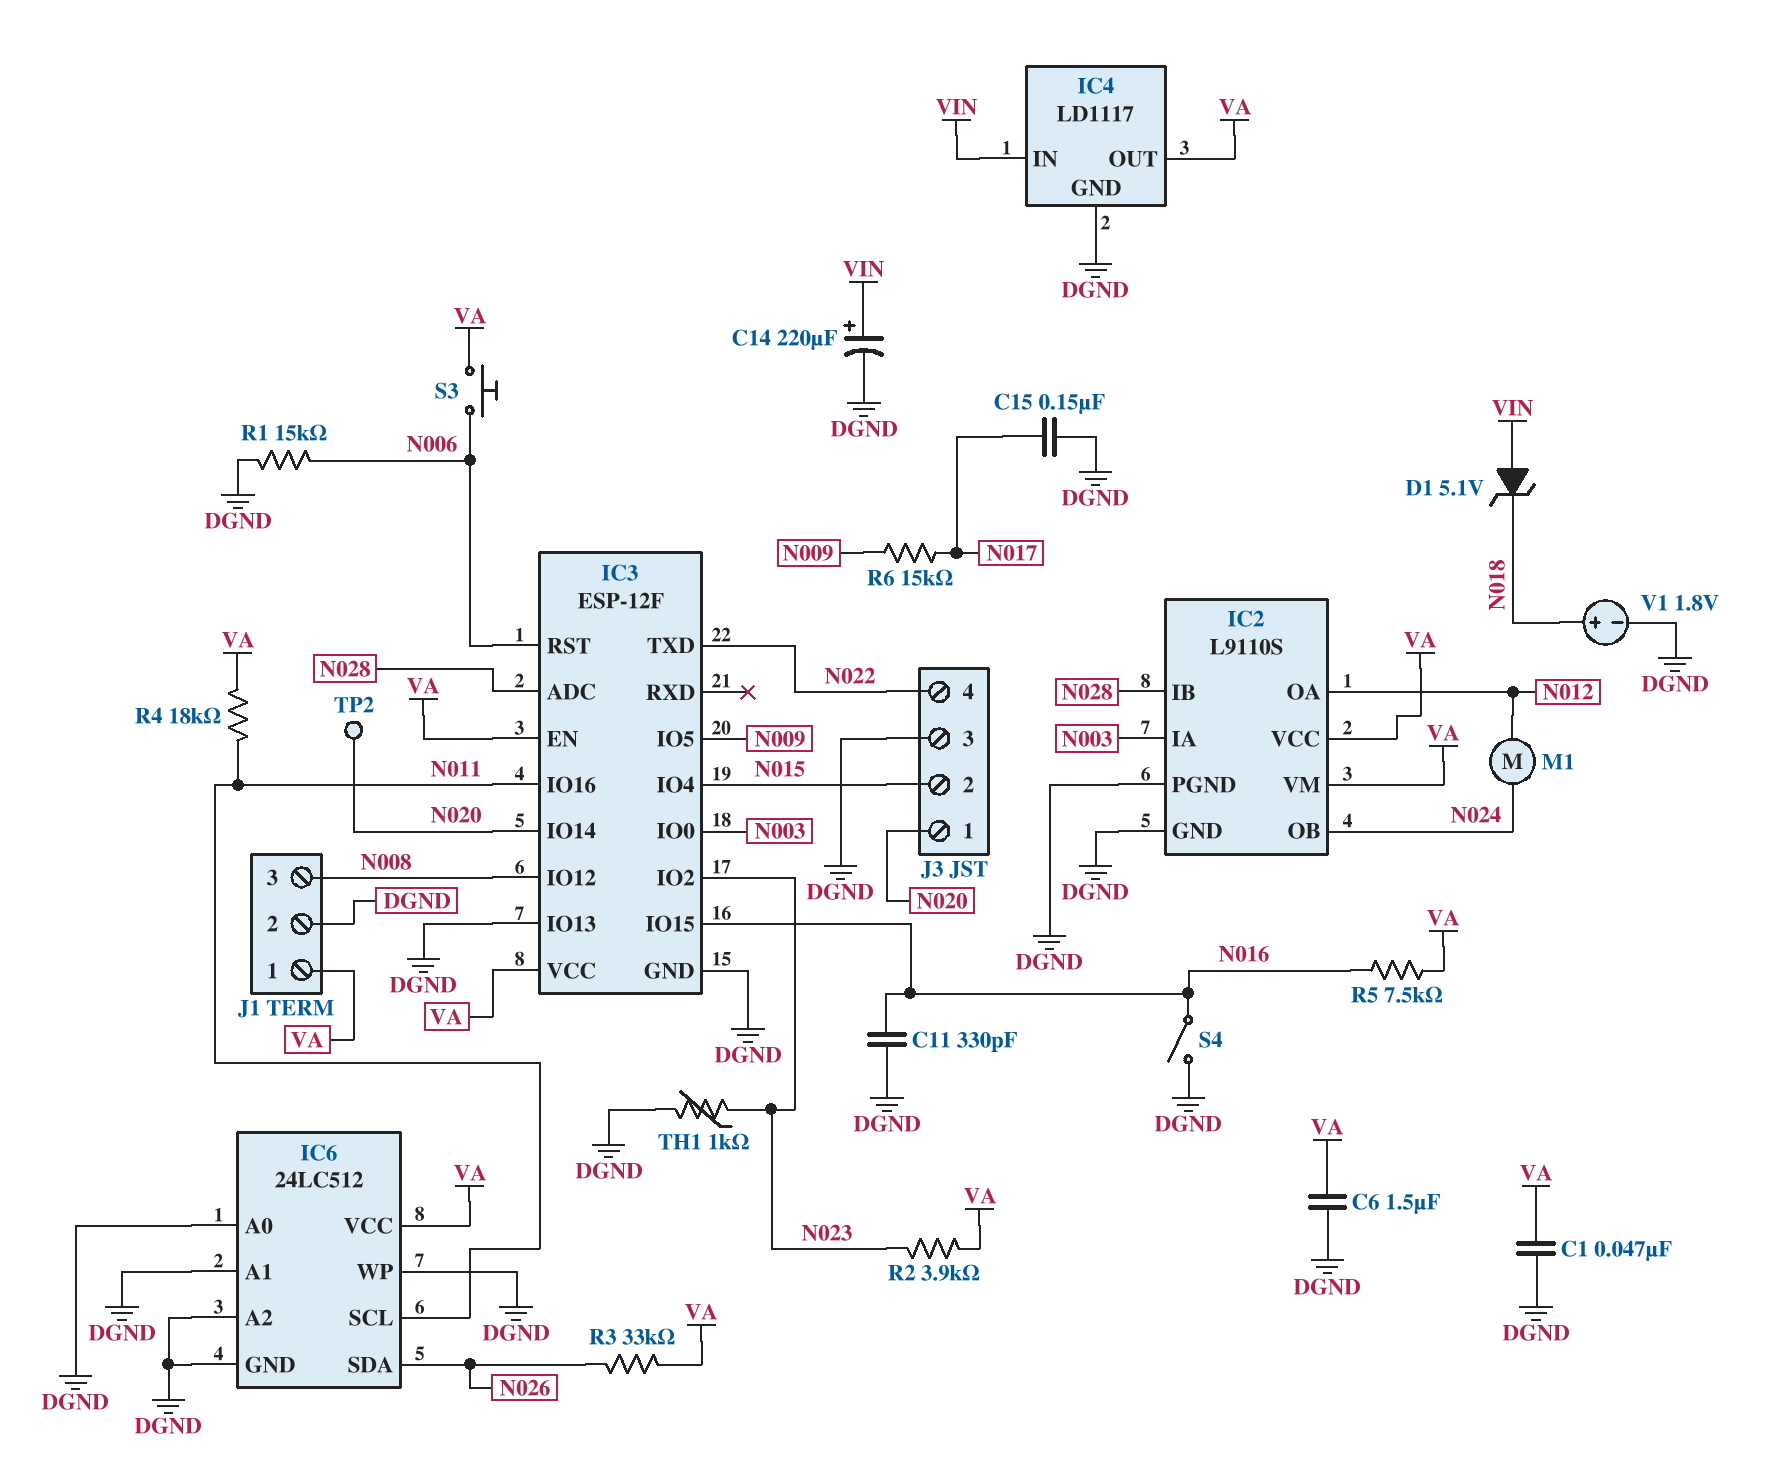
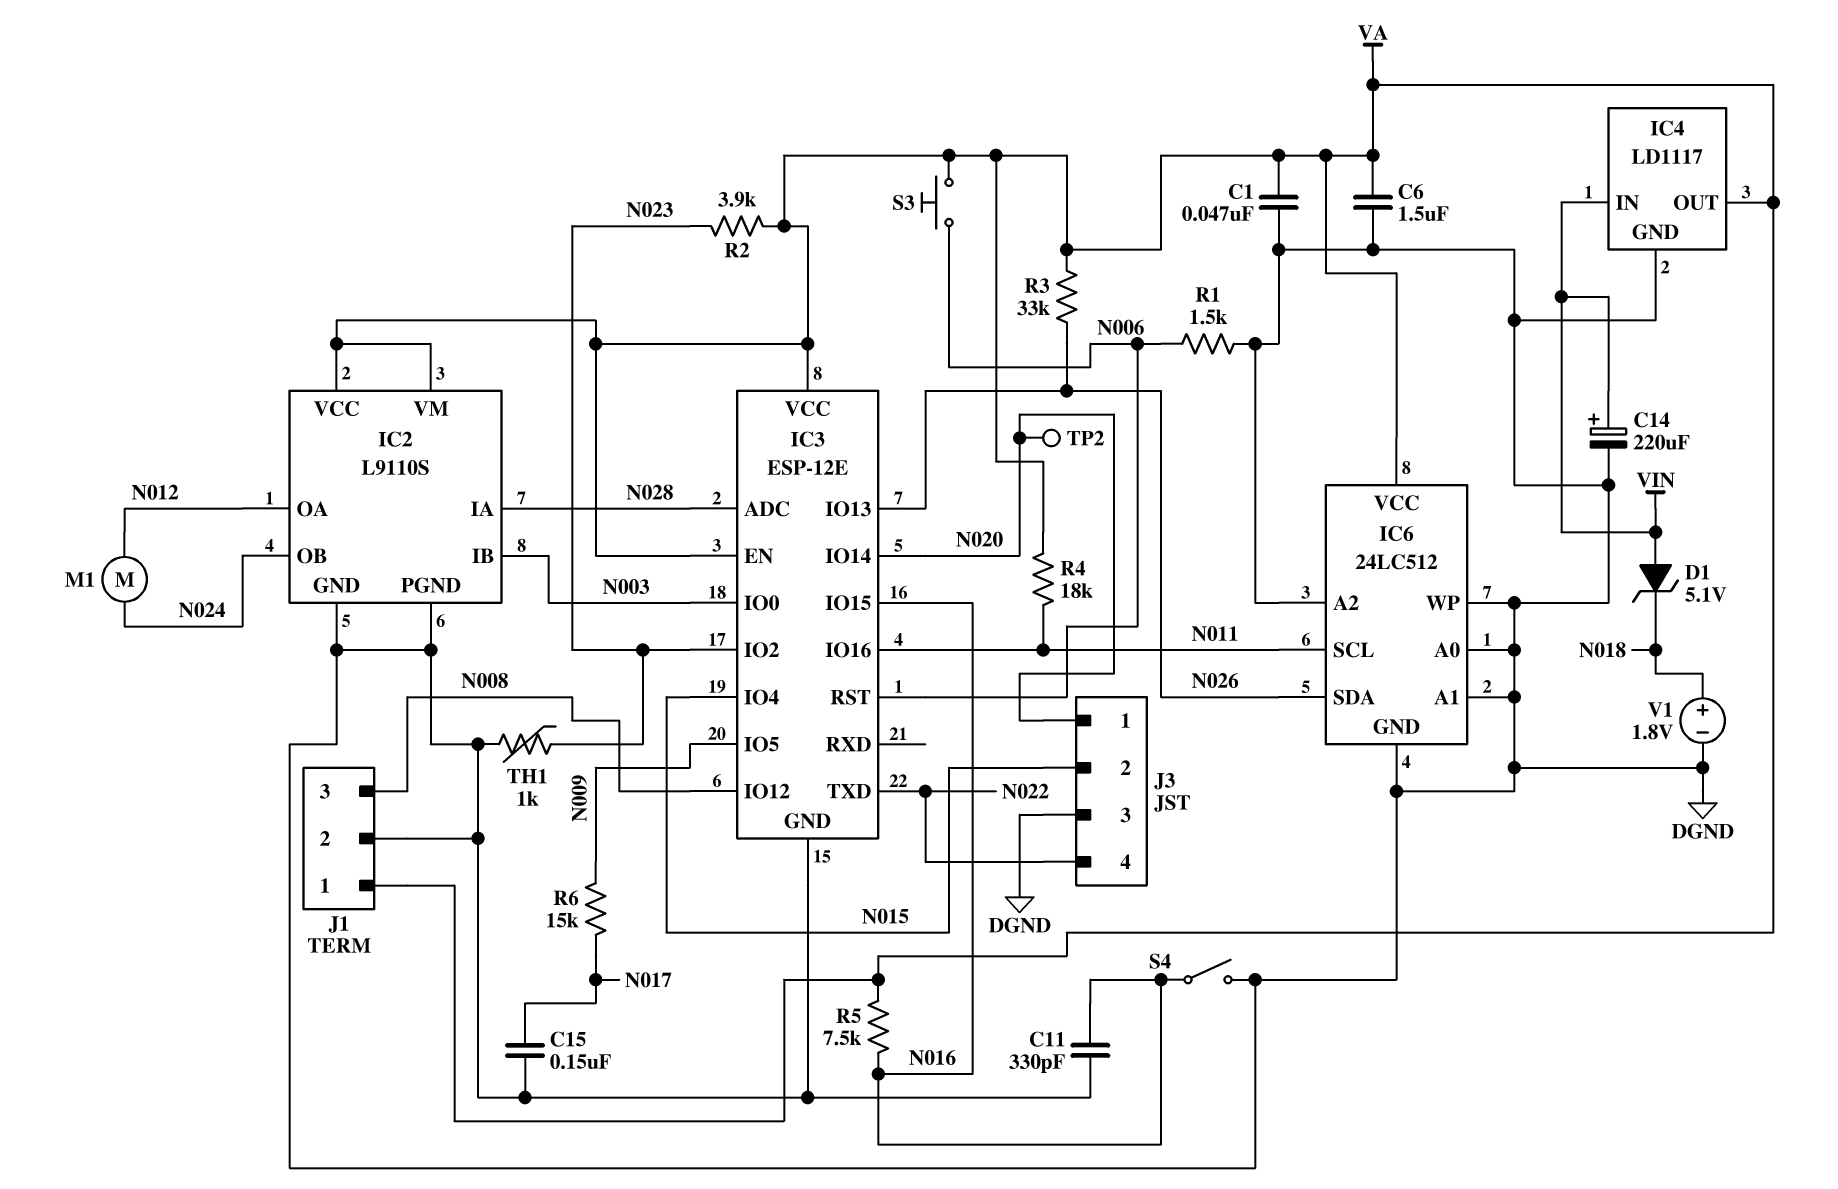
IC2 pin IA: N003 -> N028
IC2 pin IB: N028 -> N003
IC3: ESP-12F -> ESP-12E
IC3 pin IO13: DGND -> N026
R1: 15k (DGND, N006) -> 1.5k (DGND, N006)

